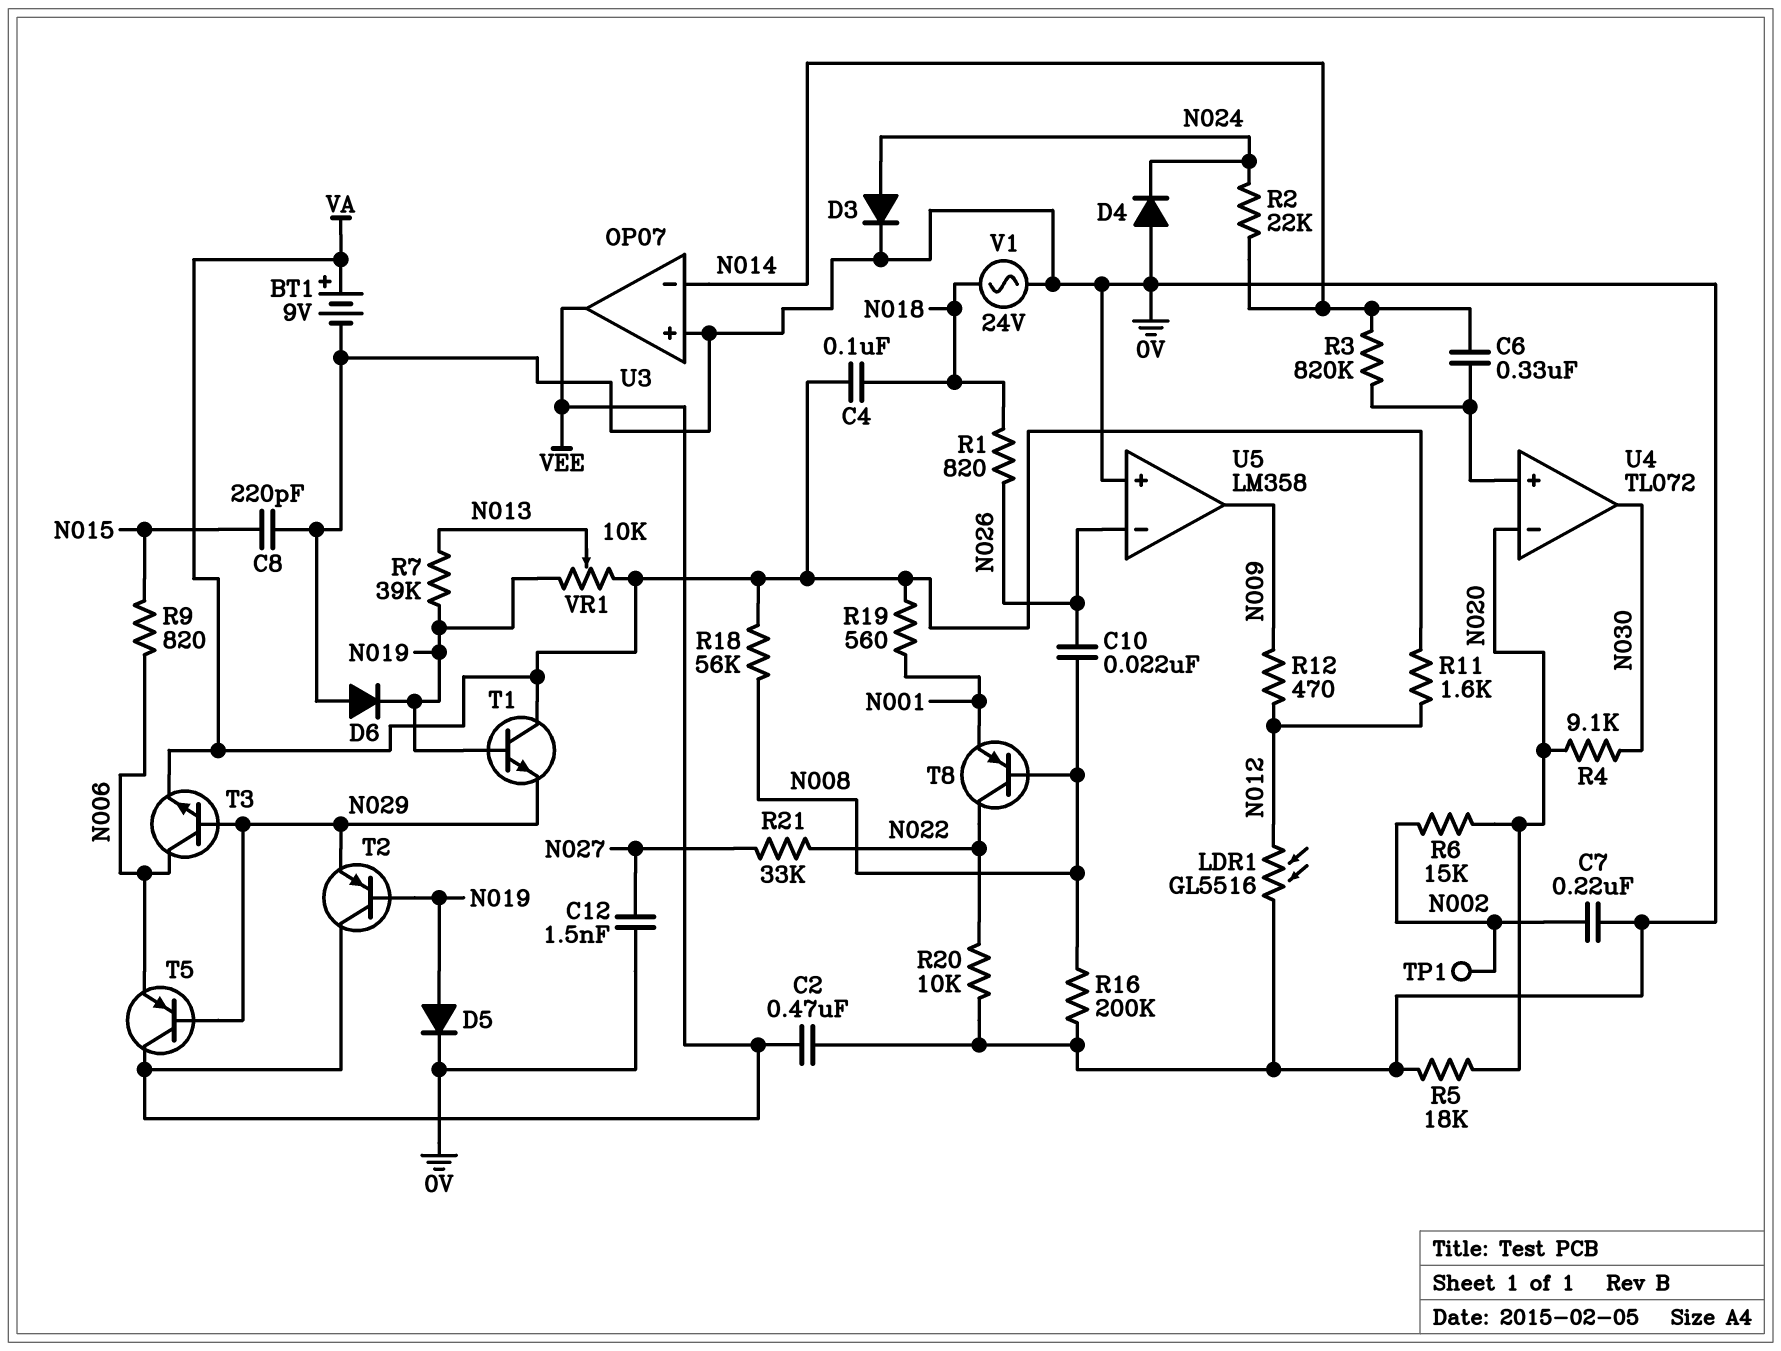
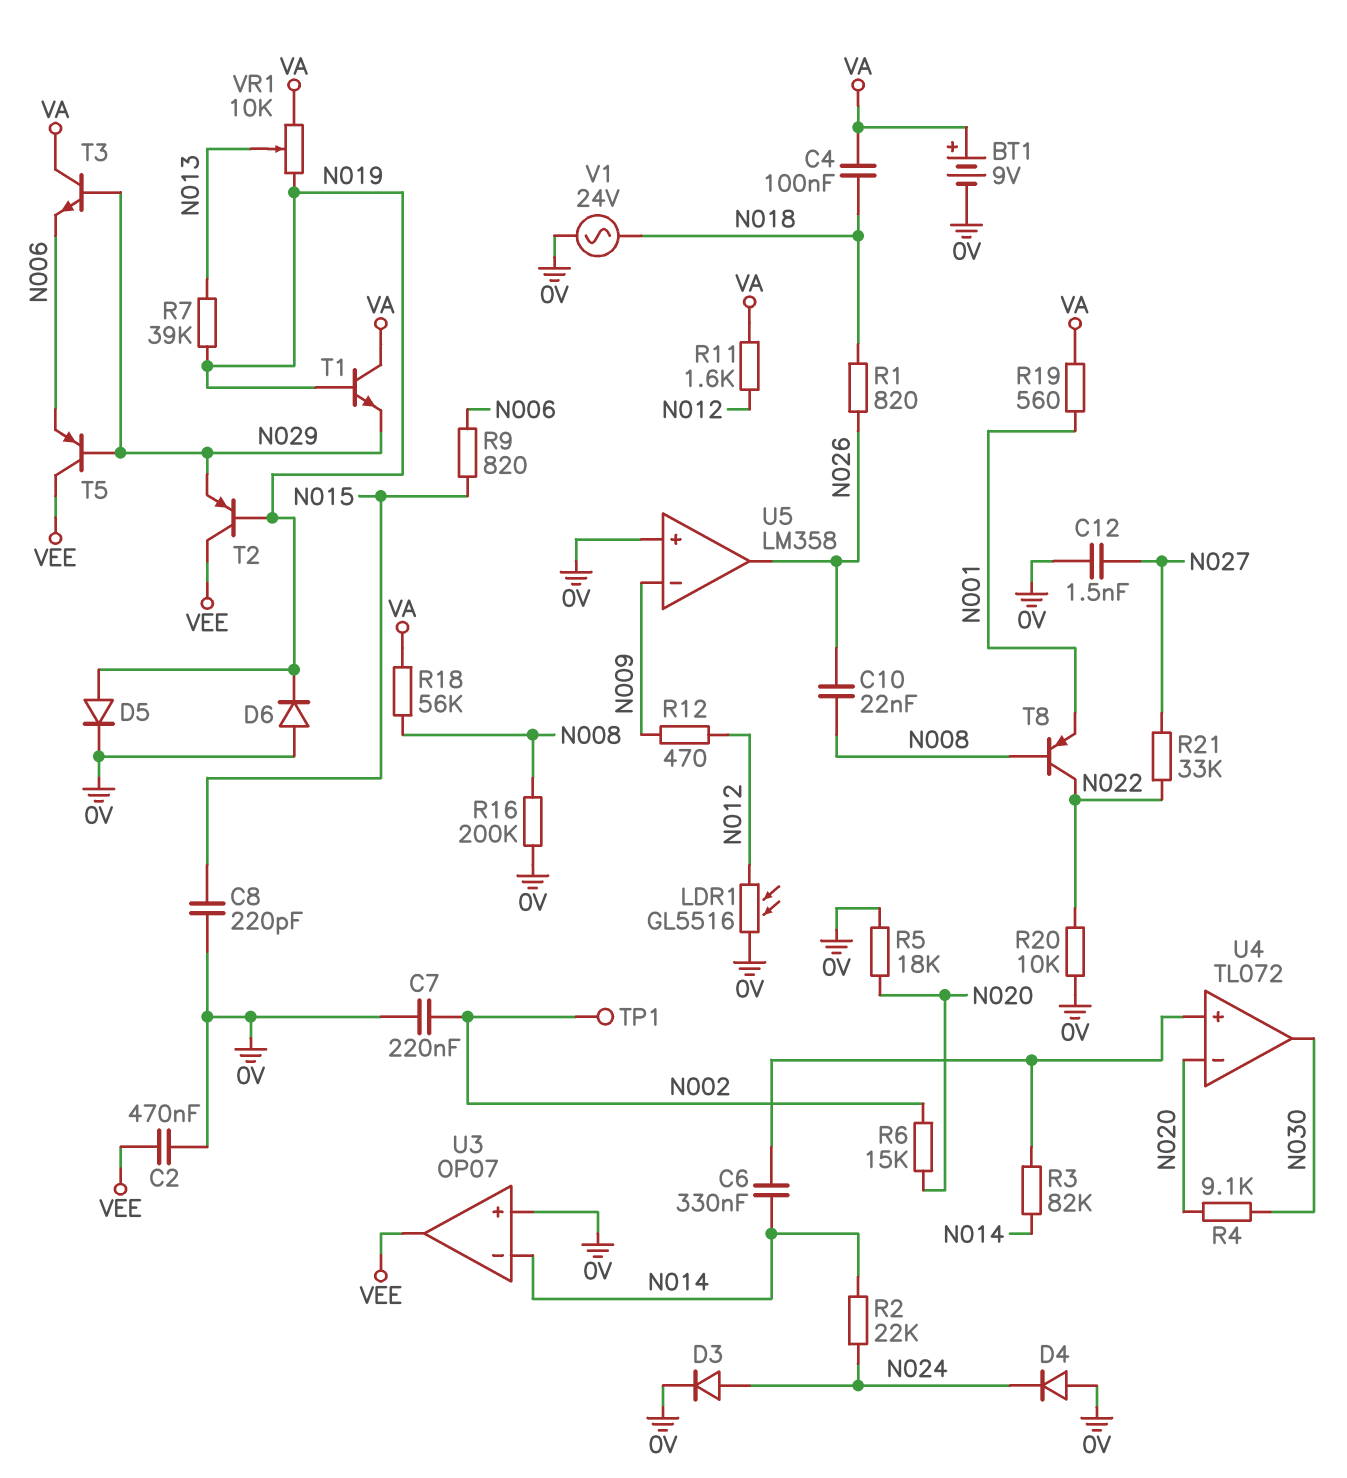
R3: 820k (N014, U4/in+) -> 82k (N014, U4/in+)
T3: NPN (B N029, C N006, E VA) -> NPN (B N029, C VA, E N006)
U5 pin in-: N026 -> N009
U5 pin out: N009 -> N026

